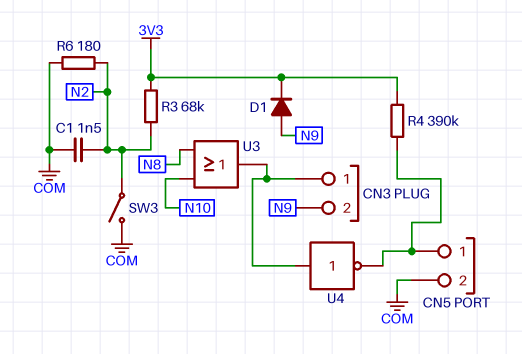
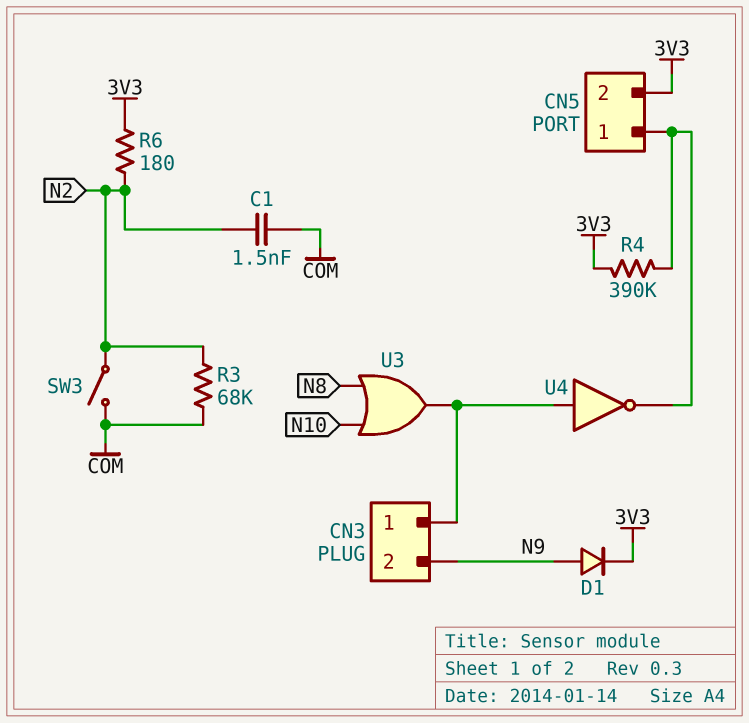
CN5 pin 2: COM -> 3V3
R3: 68k (3V3, N2) -> 68k (COM, N2)
R6: 180 (COM, N2) -> 180 (3V3, N2)

